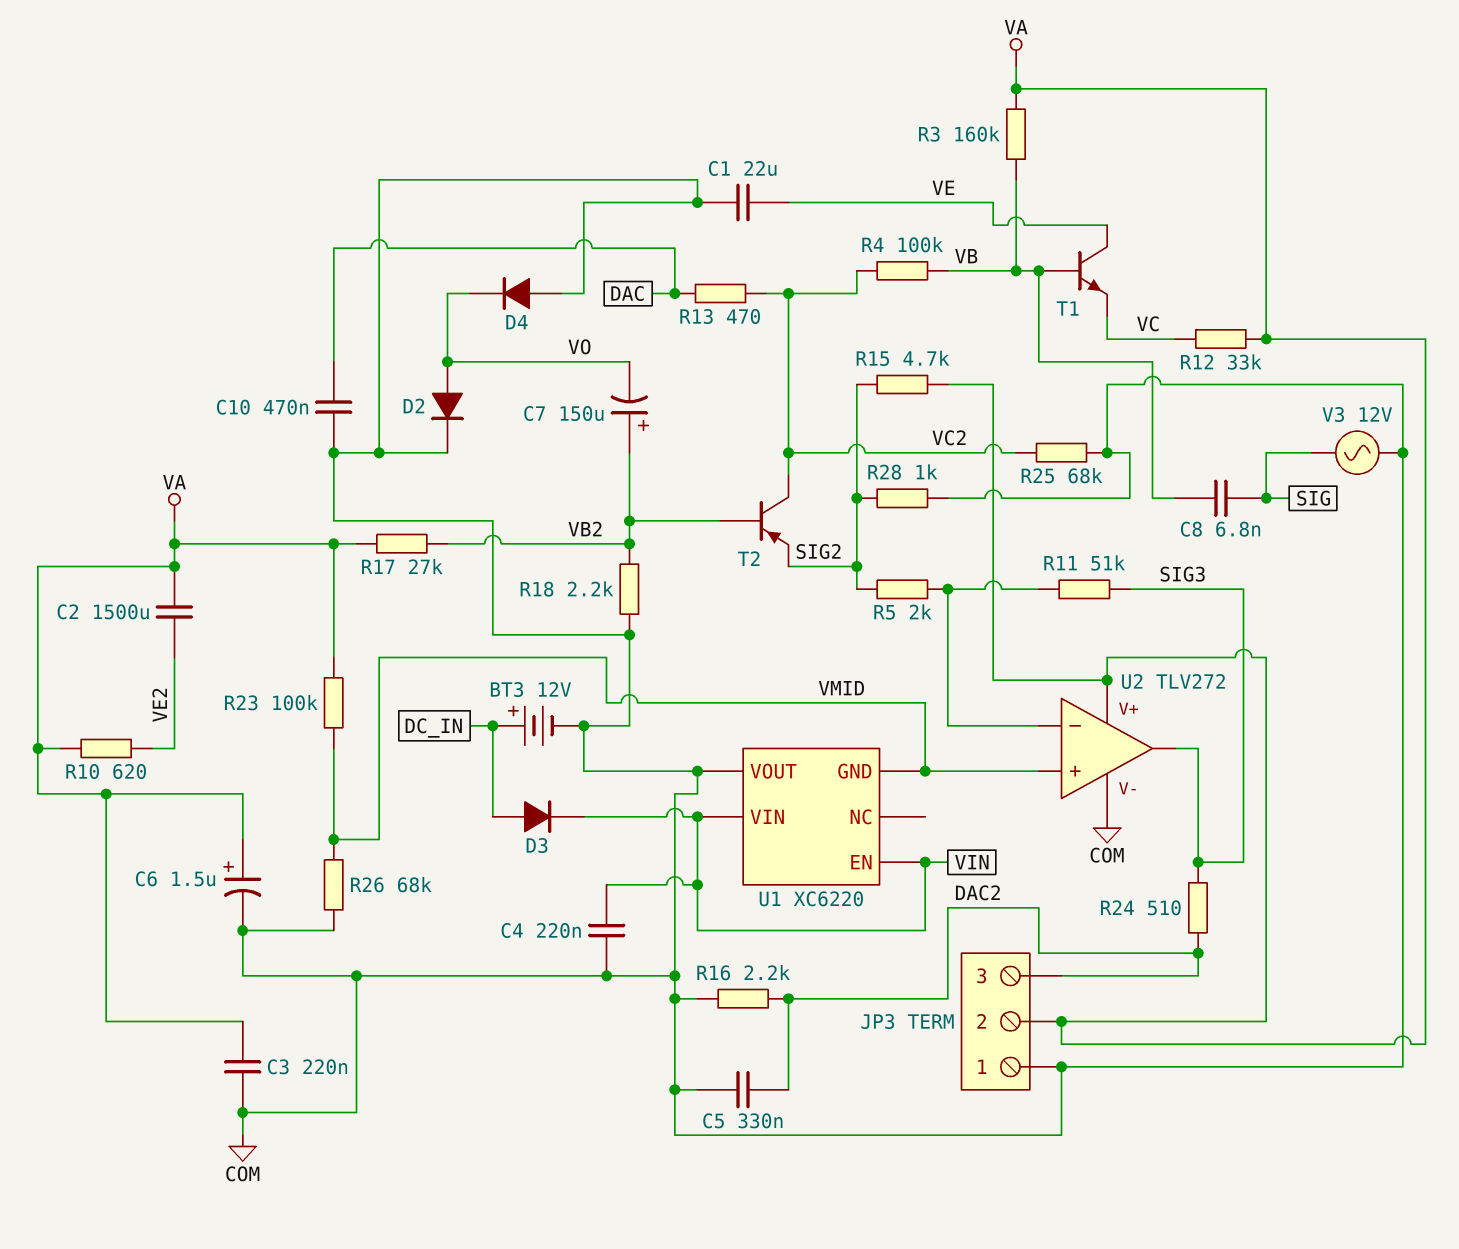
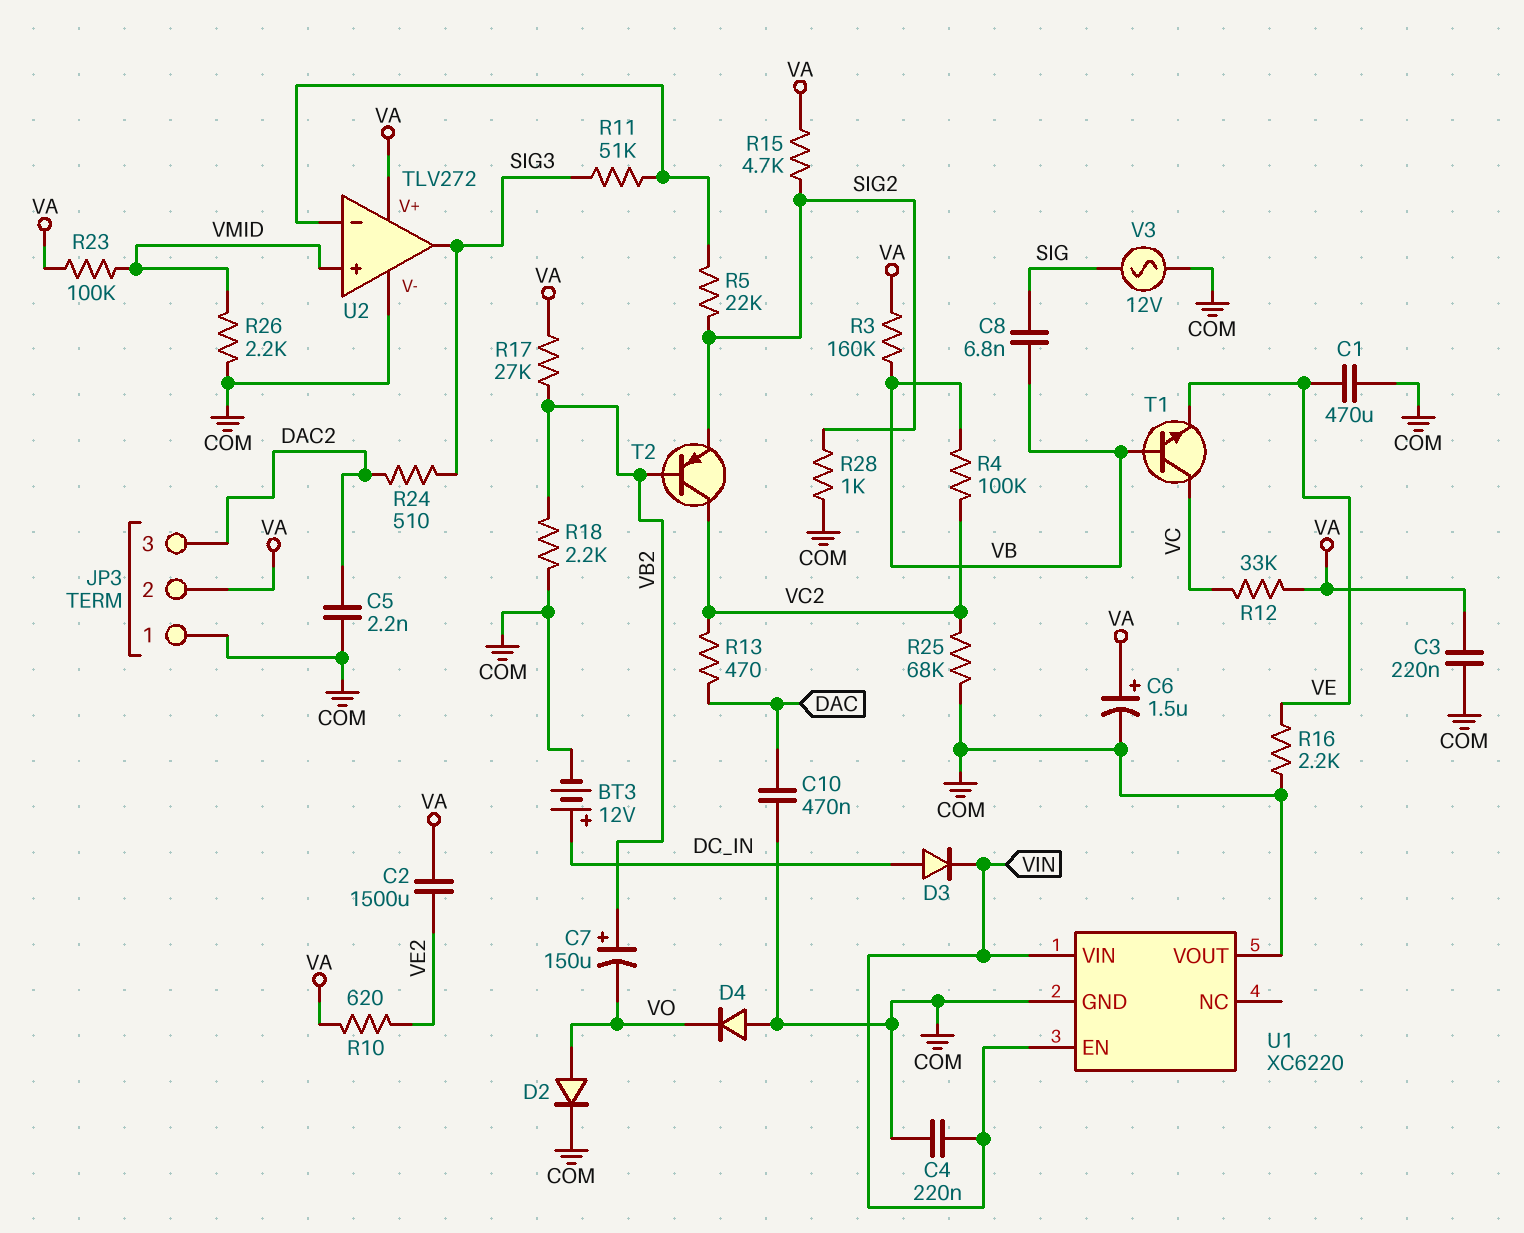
C1: 22uF (COM, VE) -> 470uF (COM, VE)
C5: 330nF (COM, DAC2) -> 2.2nF (COM, DAC2)
R5: 2k (SIG2, U2/in-) -> 22k (SIG2, U2/in-)
R16: 2.2k (COM, DAC2) -> 2.2k (COM, VE)
R26: 68k (COM, VMID) -> 2.2k (COM, VMID)
T1: NPN (B VB, C VE, E VC) -> NPN (B VB, C VC, E VE)
U1 pin GND: VMID -> COM

